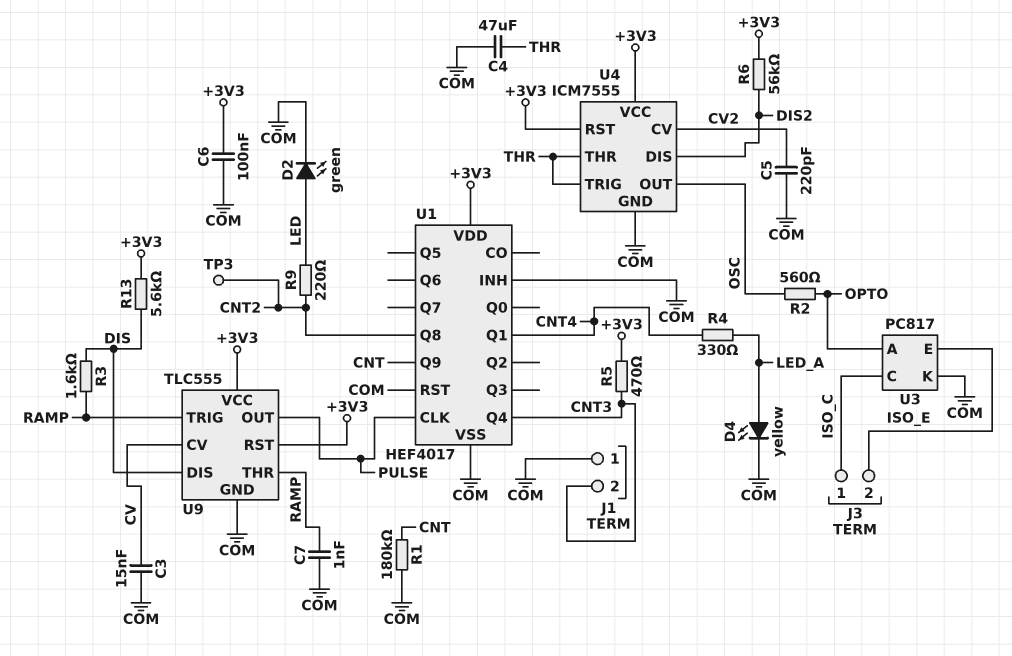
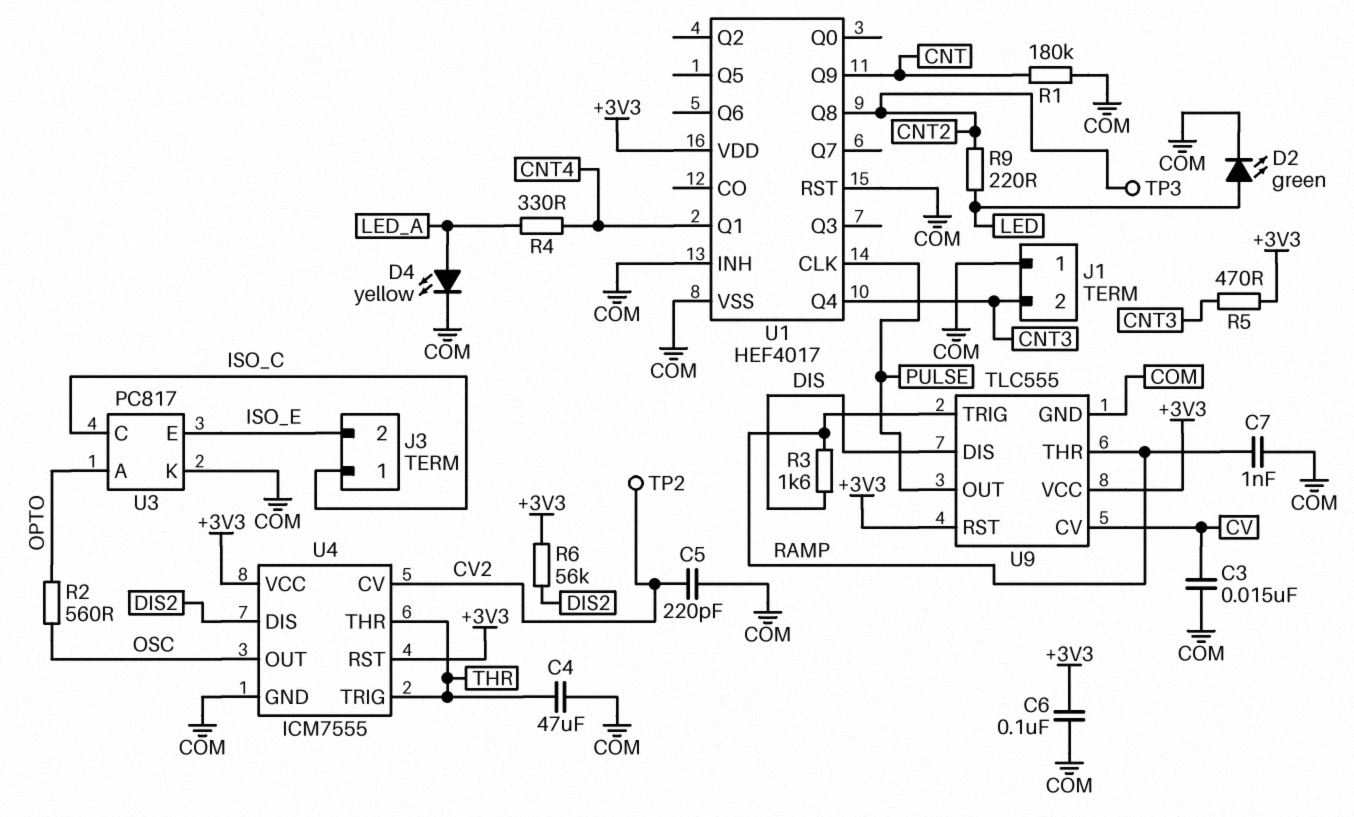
R13: 5.6k (+3V3, DIS) -> none
TP2: none -> test point (CV2)

